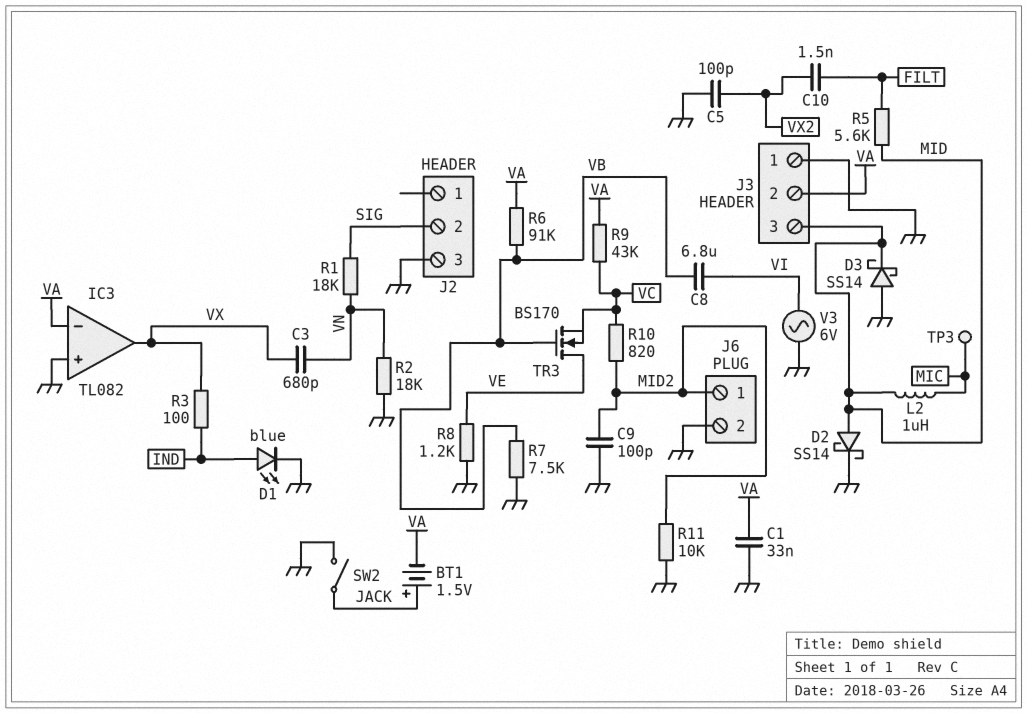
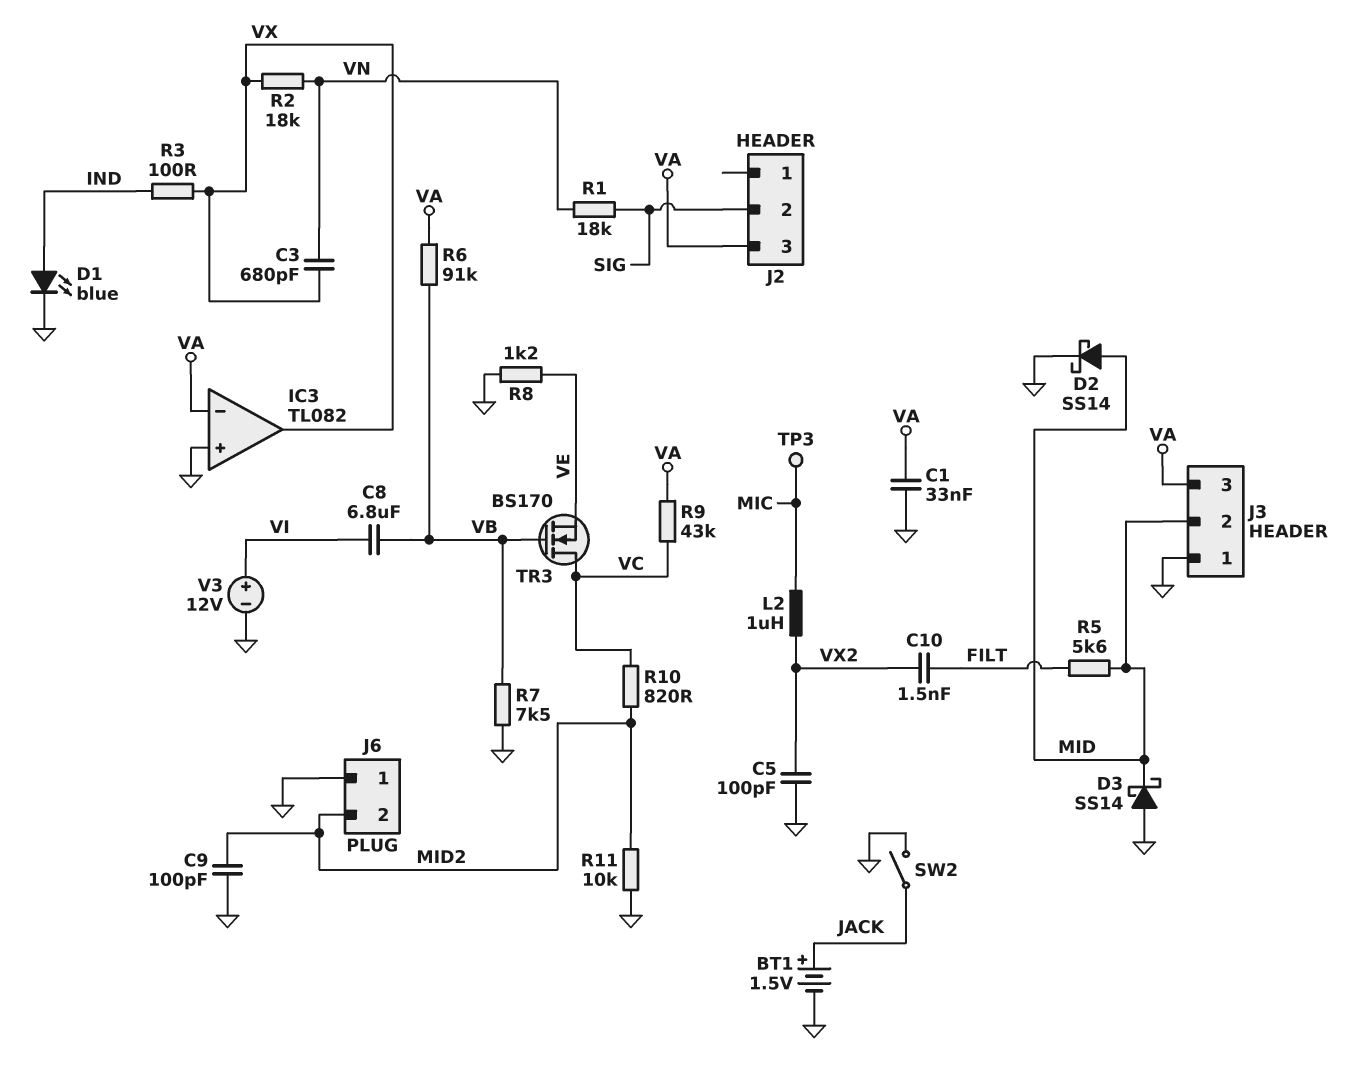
BT1: 1.5V (plus JACK, minus VA) -> 1.5V (plus JACK, minus GND)
J2 pin 3: GND -> VA
J3 pin 2: VA -> MID
J3 pin 3: MID -> VA
J6 pin 1: MID2 -> GND
J6 pin 2: GND -> MID2
L2: 1uH (MIC, MID) -> 1uH (MIC, VX2)
R2: 18k (GND, VN) -> 18k (VN, VX)
TR3: NMOS BS170 (G VB, D VE, S VC) -> NMOS BS170 (G VB, D VC, S VE)
V3: AC 6V (GND, VI) -> 12V (plus VI, minus GND)

